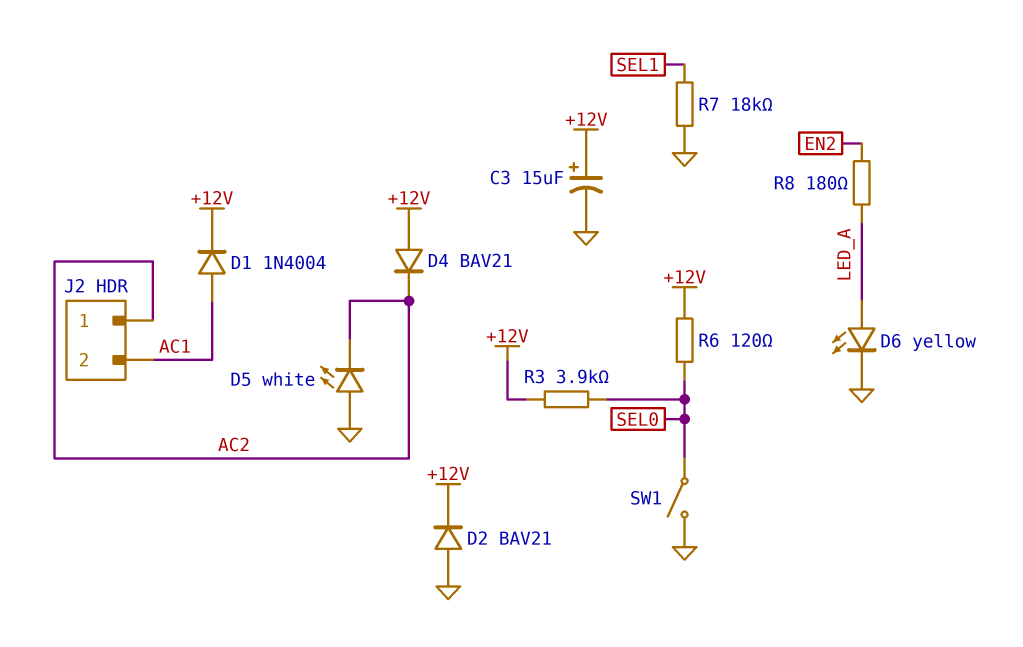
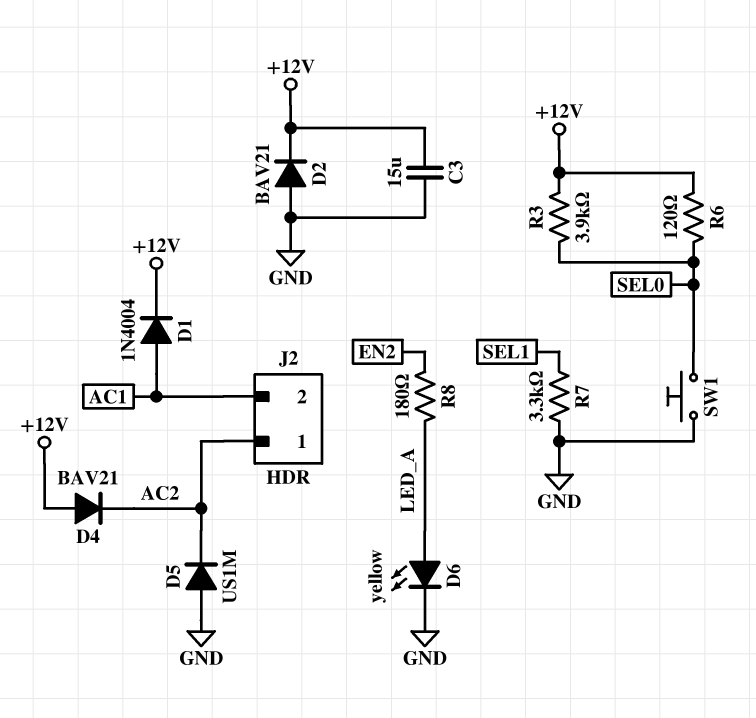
C3: 15uF (plus +12V, minus GND) -> 15uF (+12V, GND)
D5: LED white (A GND, K AC2) -> diode US1M (A GND, K AC2)
R7: 18k (GND, SEL1) -> 3.3k (GND, SEL1)
SW1: switch (GND, SEL0) -> button (GND, SEL0)

